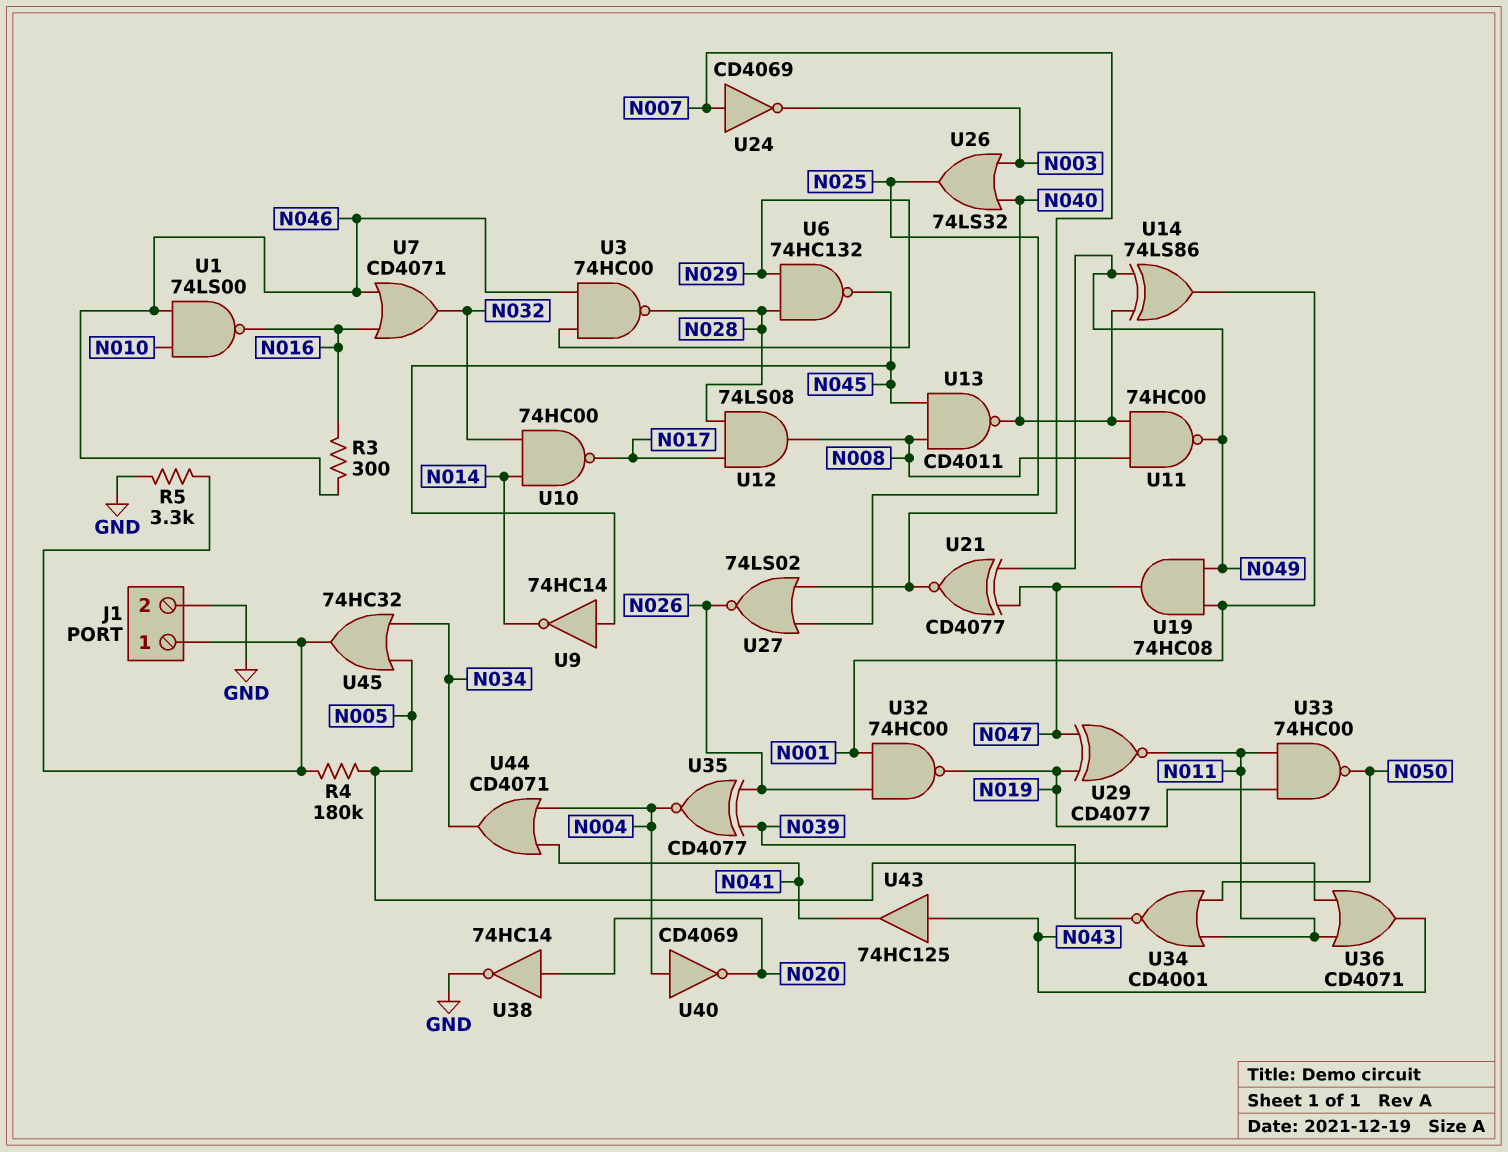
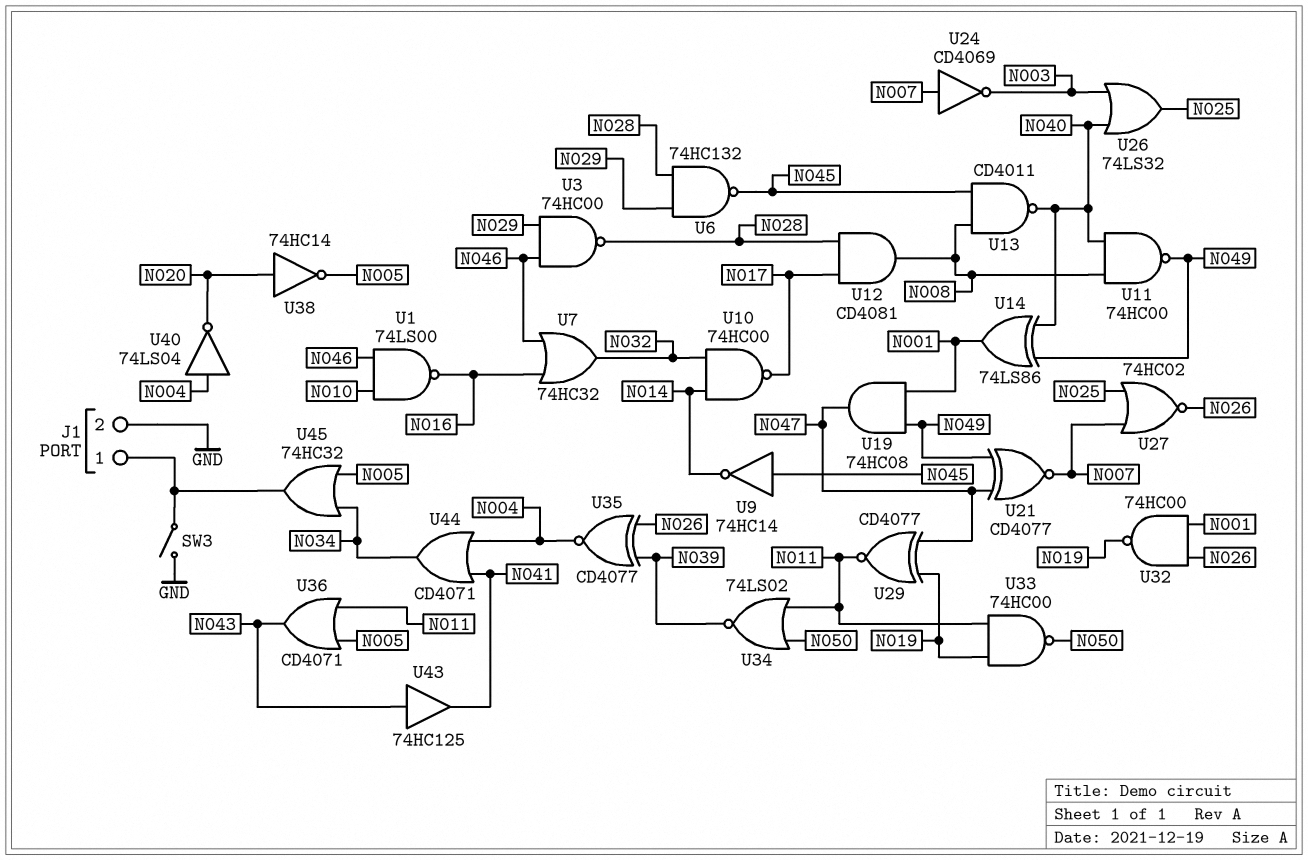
R3: 300 (N016, N046) -> none
R4: 180k (J1/1, N005) -> none
R5: 3.3k (GND, J1/1) -> none
SW3: none -> switch (GND, J1/1)
U7: OR CD4071 (in N016, in N046, out N032) -> OR 74HC32 (in N016, in N046, out N032)
U12: AND 74LS08 (in N017, in N028, out N008) -> AND CD4081 (in N017, in N028, out N008)
U27: NOR 74LS02 (in N007, in N025, out N026) -> NOR 74HC02 (in N007, in N025, out N026)
U34: NOR CD4001 (in N011, in N050, out N039) -> NOR 74LS02 (in N011, in N050, out N039)
U38: NOT 74HC14 (in N020, out GND) -> NOT 74HC14 (in N020, out N005)
U40: NOT CD4069 (in N004, out N020) -> NOT 74LS04 (in N004, out N020)

